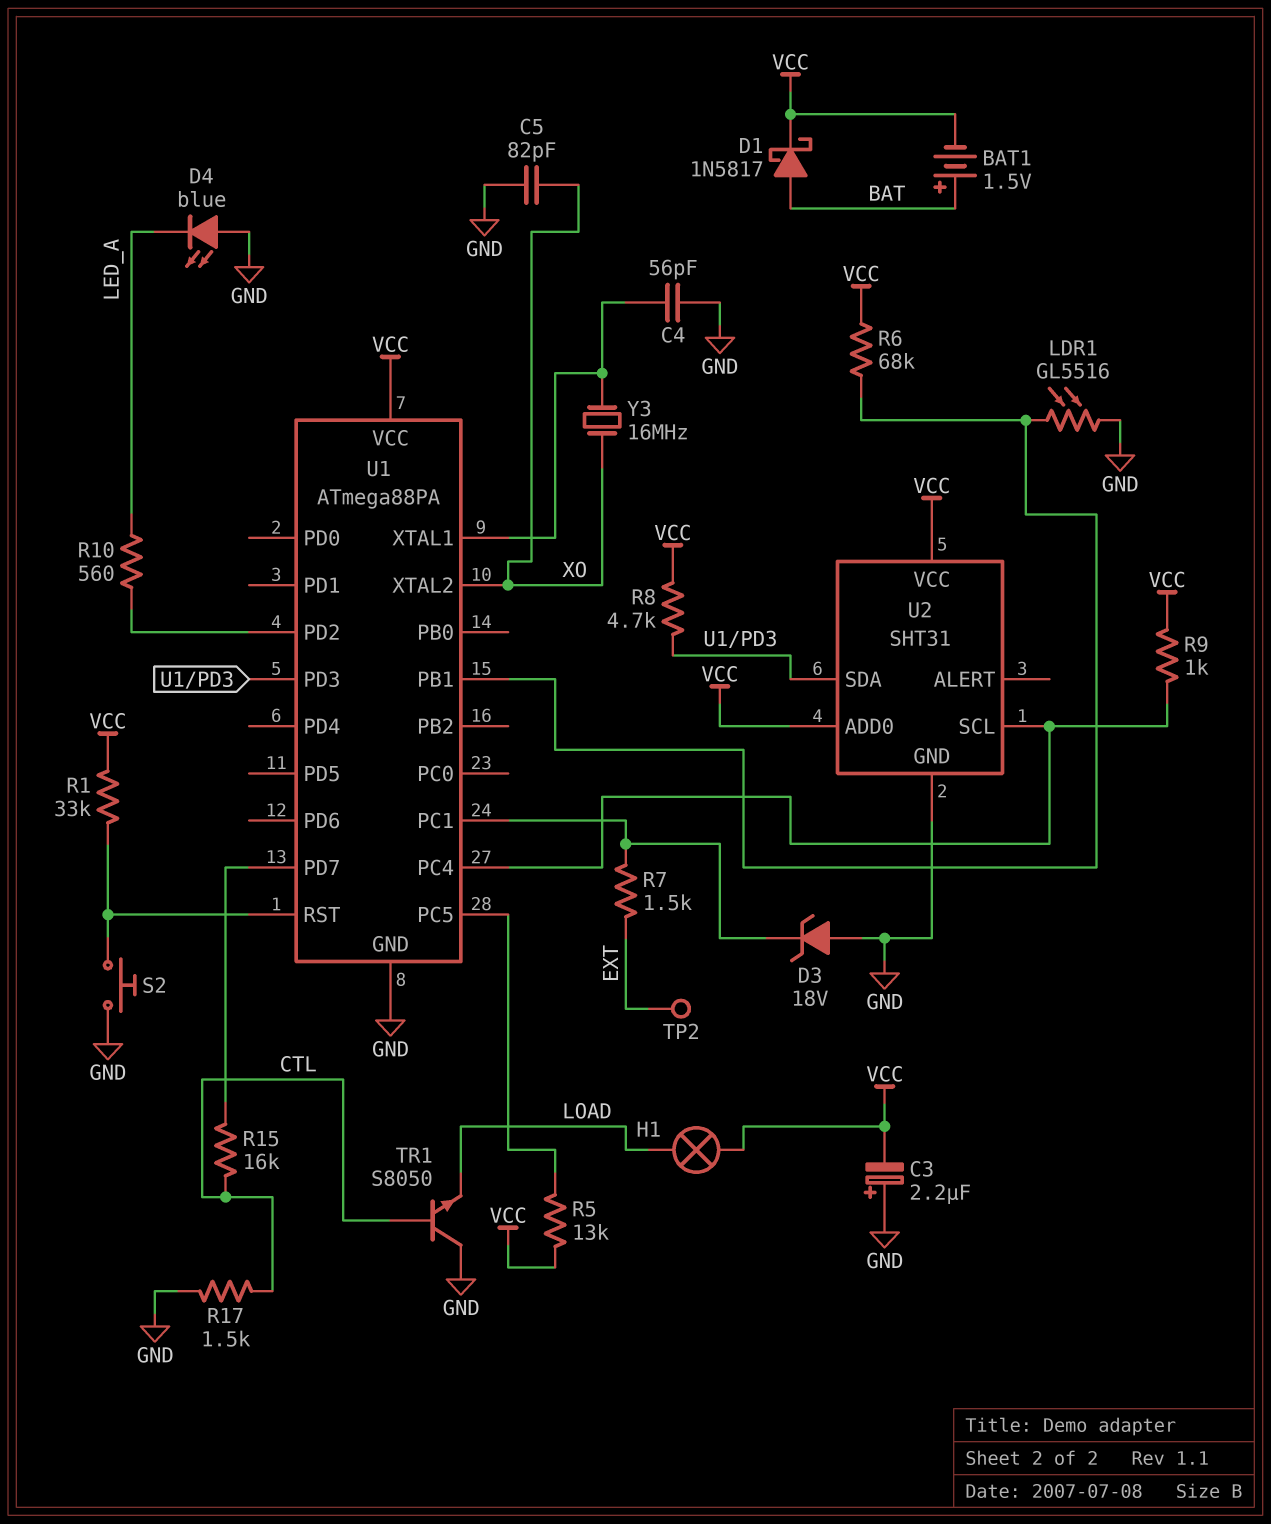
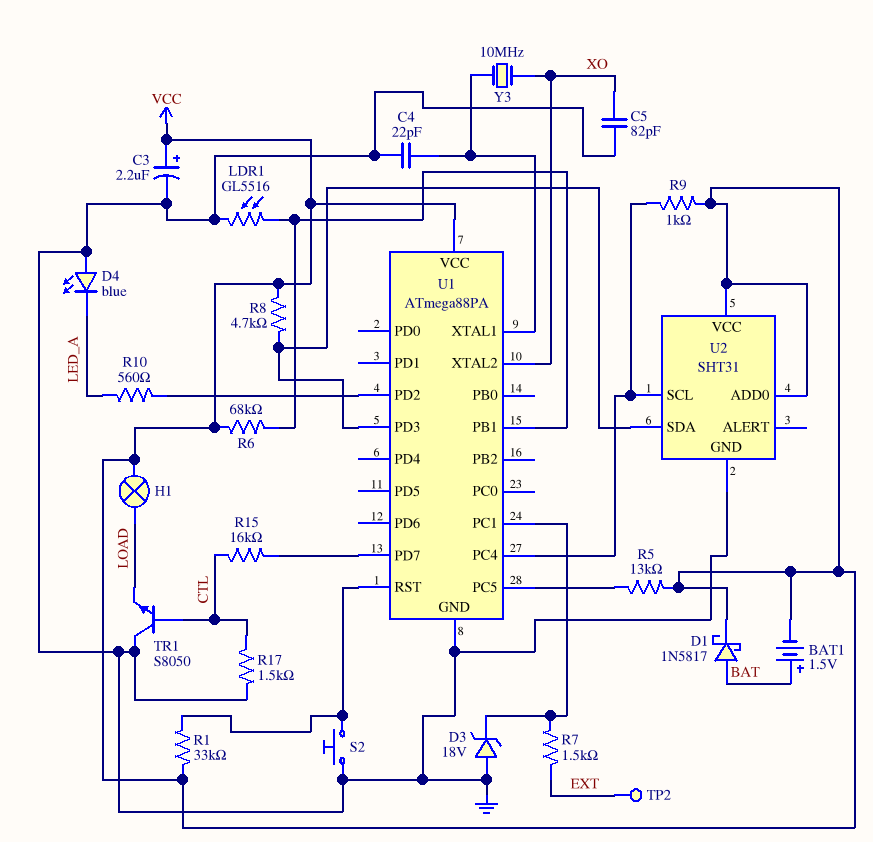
C3: 2.2uF (plus GND, minus VCC) -> 2.2uF (plus VCC, minus GND)
C4: 56pF (GND, U1/XTAL1) -> 22pF (GND, U1/XTAL1)
Y3: 16MHz (U1/XTAL1, XO) -> 10MHz (U1/XTAL1, XO)

